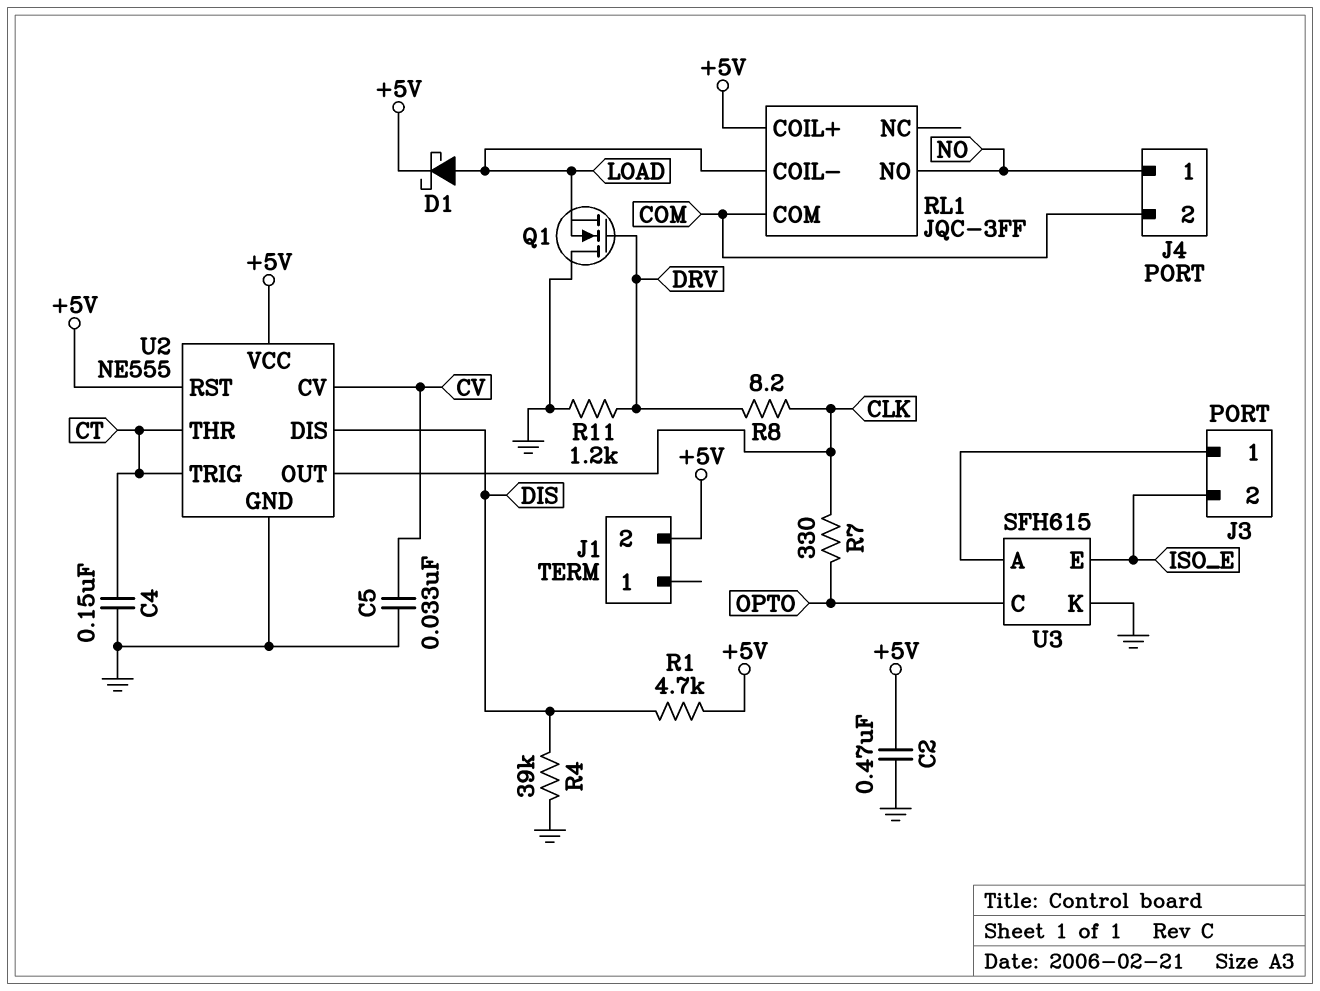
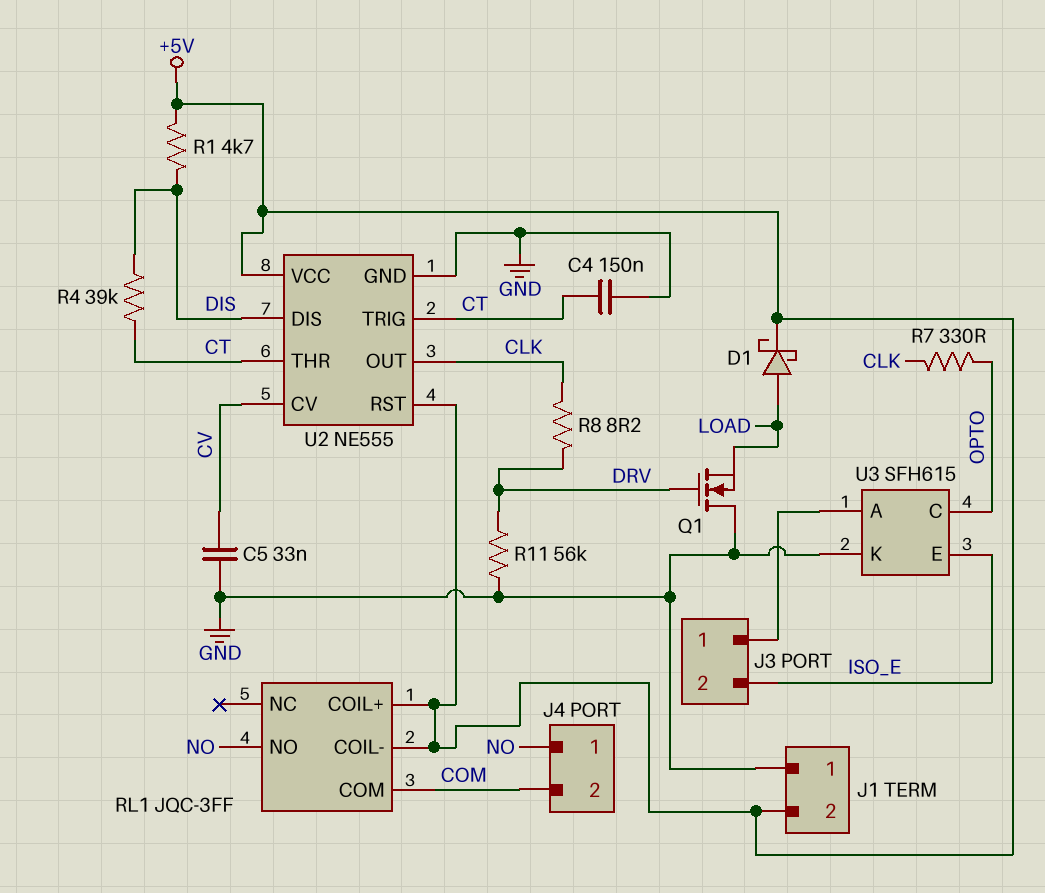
C2: 470nF (+5V, GND) -> none
J1 pin 1: none -> GND
R4: 39k (DIS, GND) -> 39k (CT, DIS)
R11: 1.2k (DRV, GND) -> 56k (DRV, GND)
RL1 pin COIL-: LOAD -> +5V

